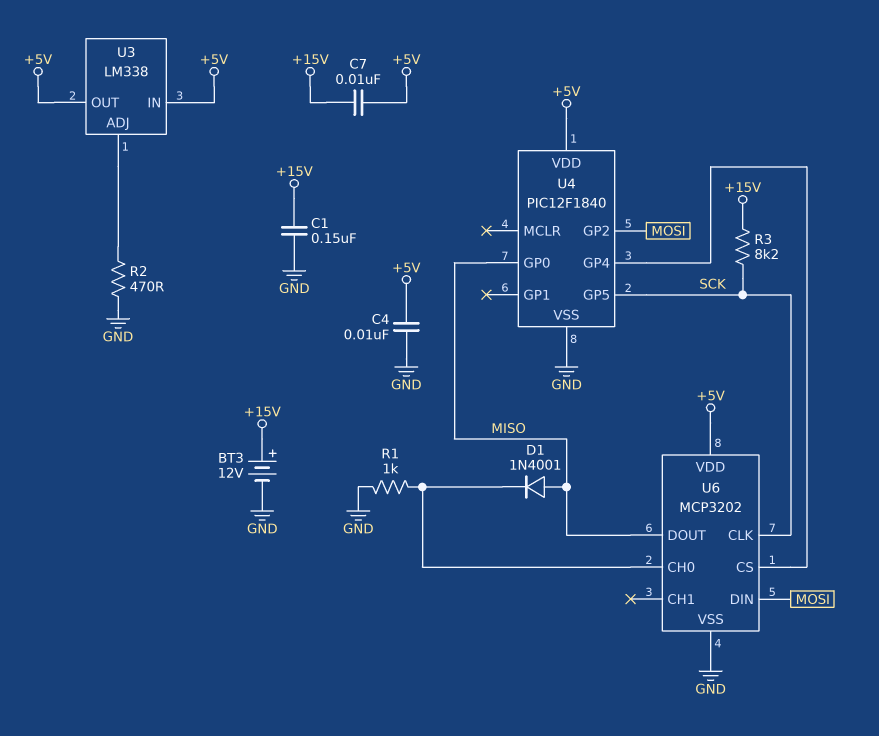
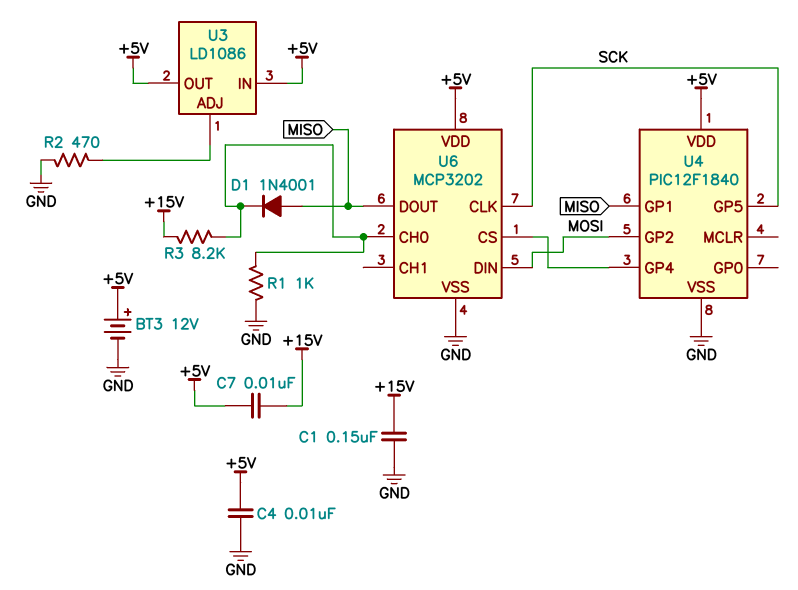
BT3: 12V (plus +15V, minus GND) -> 12V (plus +5V, minus GND)
R3: 8.2k (+15V, SCK) -> 8.2k (+15V, U6/CH0)
U3: LM338 -> LD1086
U4 pin GP0: MISO -> none
U4 pin GP1: none -> MISO

